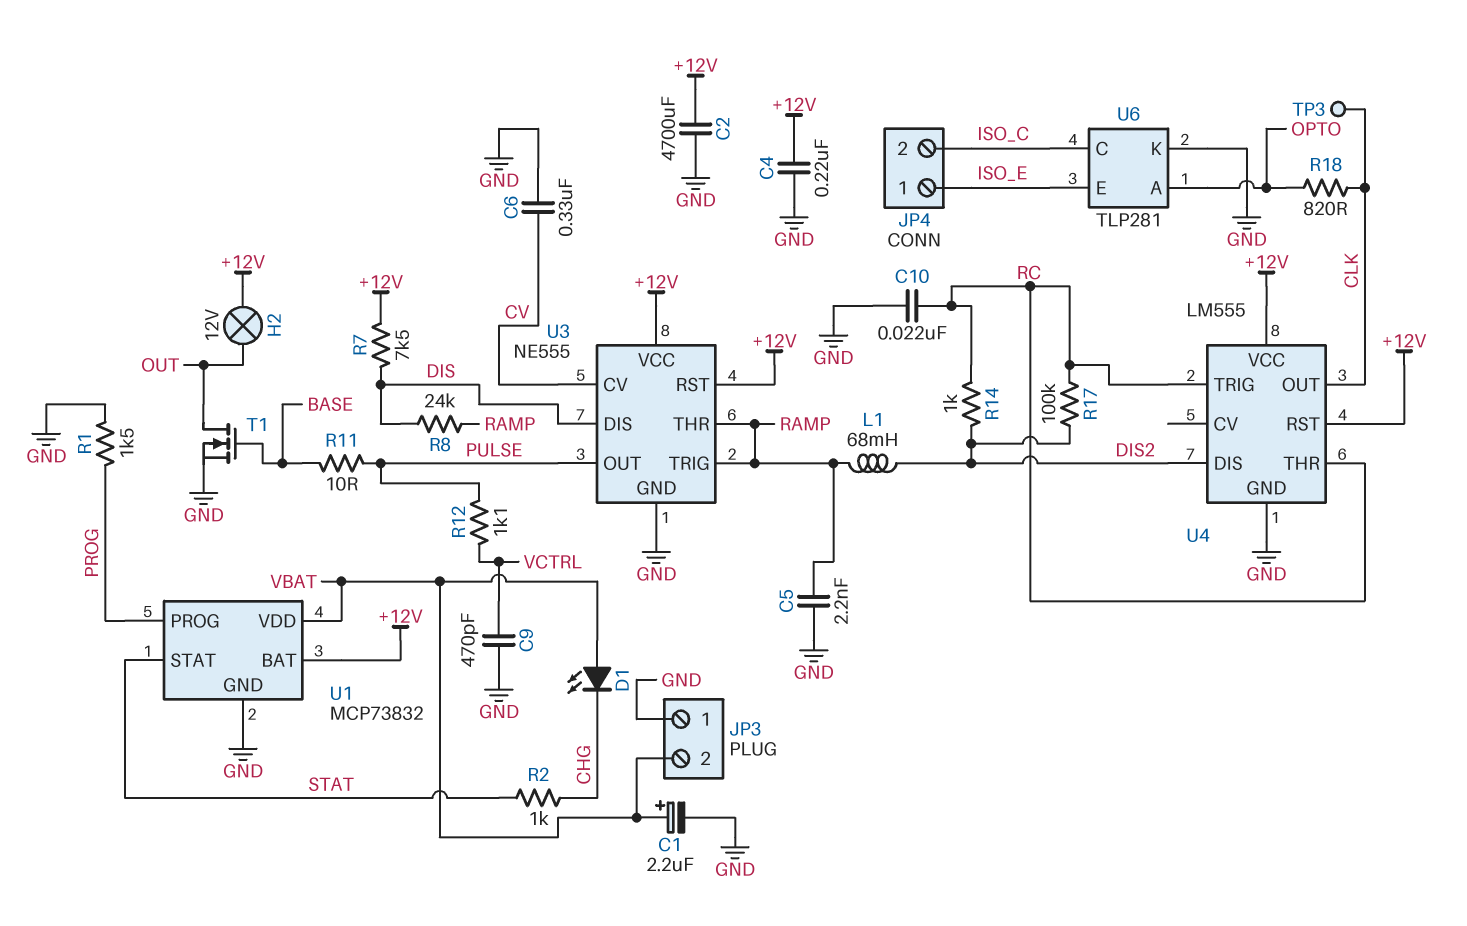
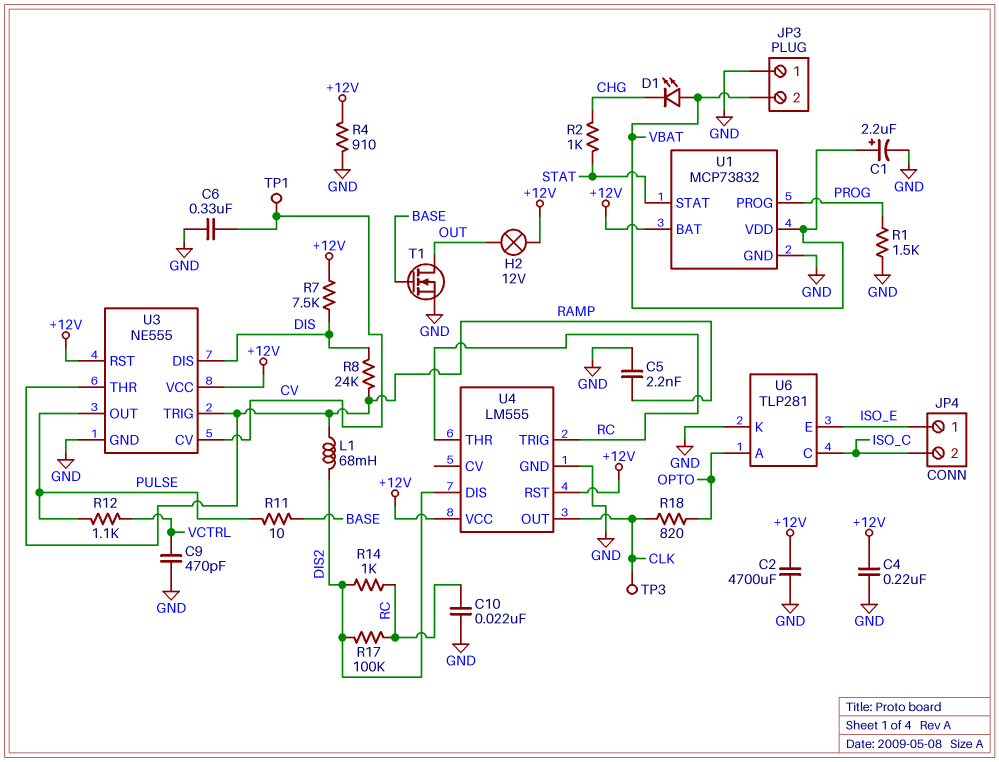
R4: none -> 910 (+12V, GND)
TP1: none -> test point (CV)

